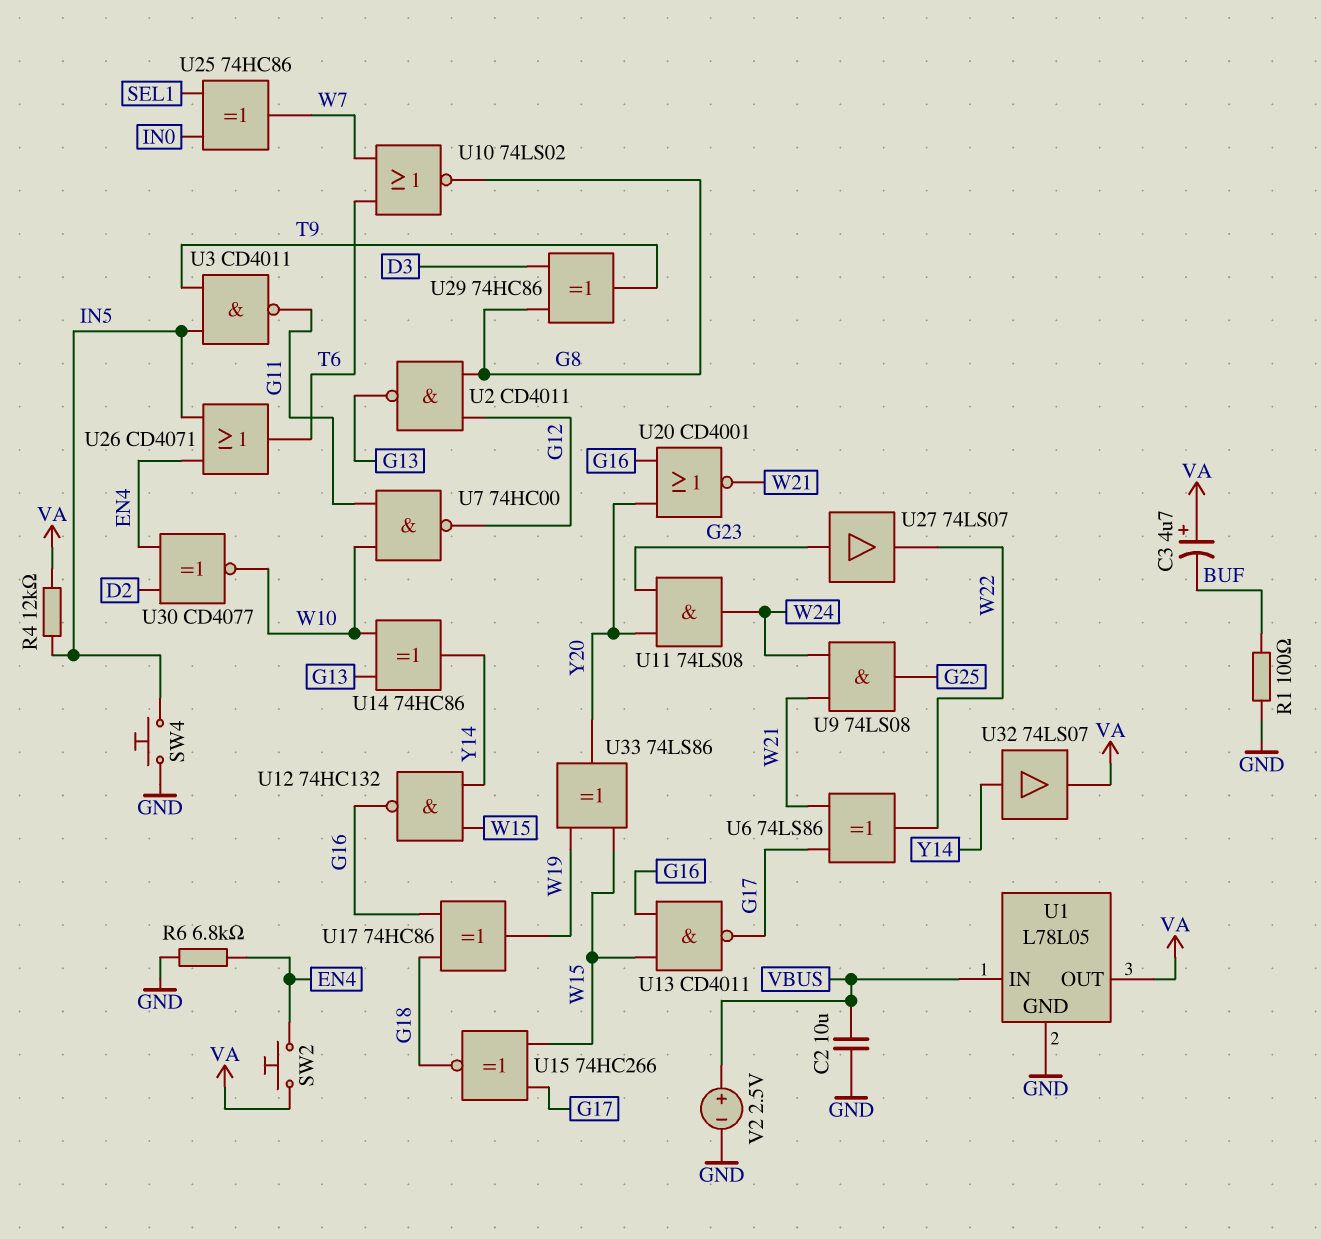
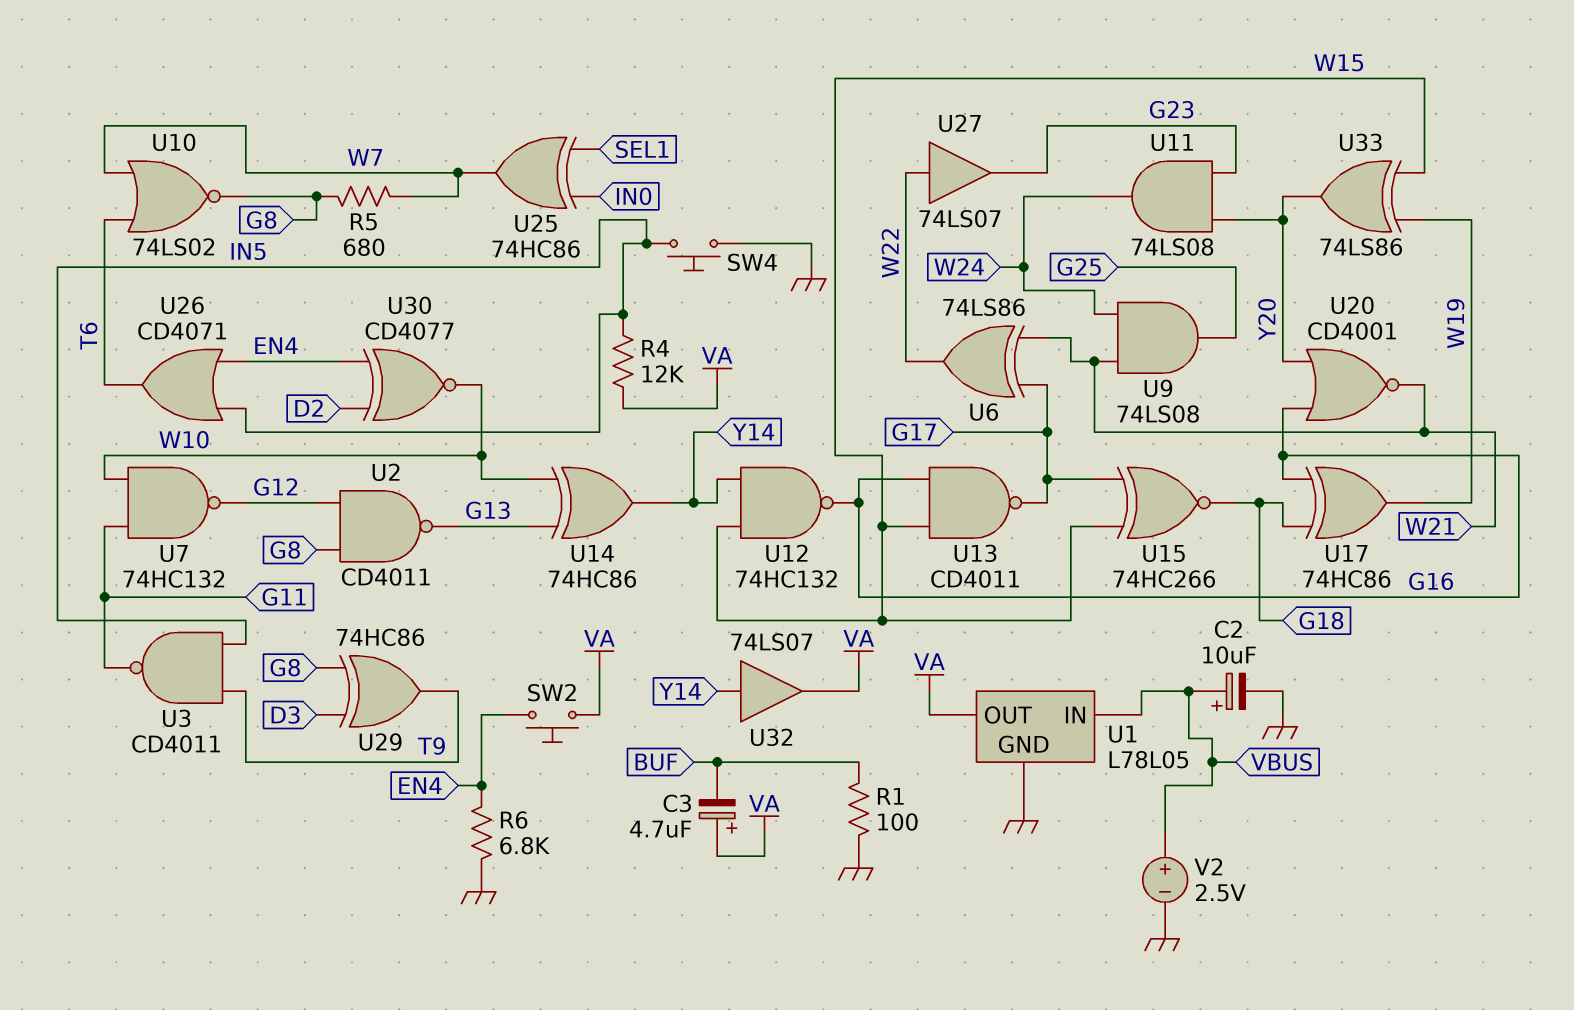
C2: 10uF (GND, VBUS) -> 10uF (plus VBUS, minus GND)
R5: none -> 680 (G8, W7)
U7: NAND 74HC00 (in G11, in W10, out G12) -> NAND 74HC132 (in G11, in W10, out G12)
U27: buffer 74LS07 (in G23, out W22) -> buffer 74LS07 (in W22, out G23)

